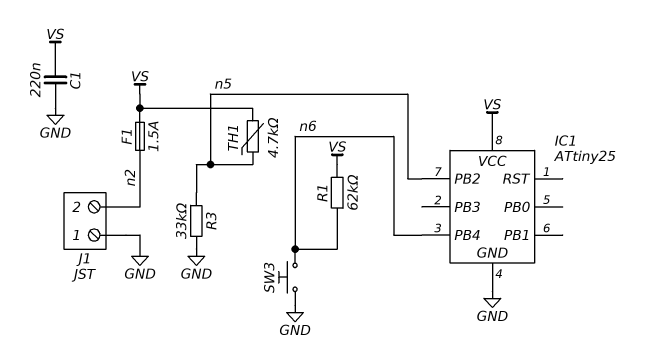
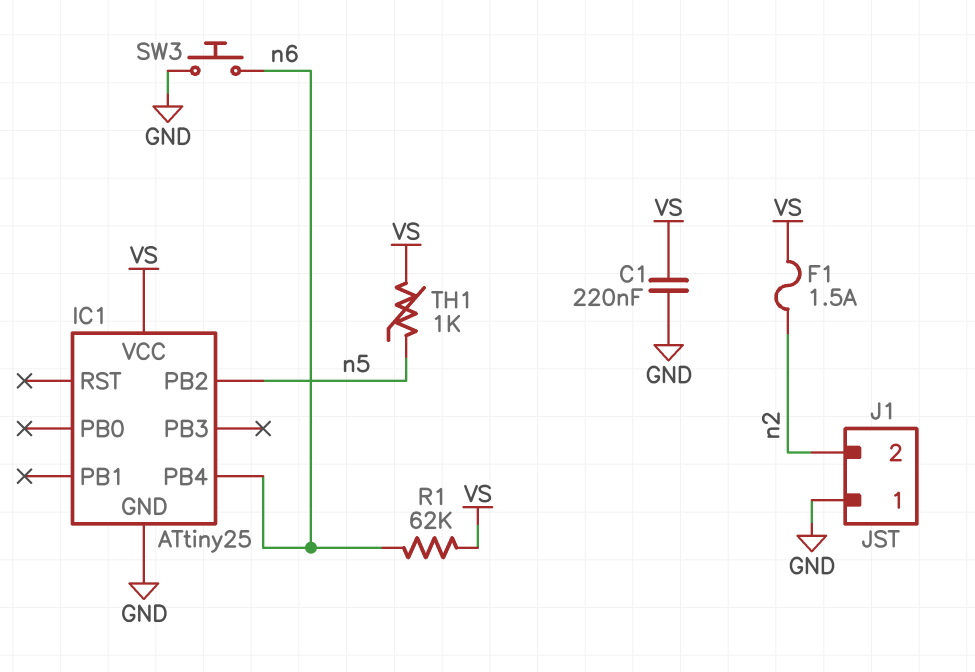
R3: 33k (GND, n5) -> none
TH1: 4.7k (VS, n5) -> 1k (VS, n5)

